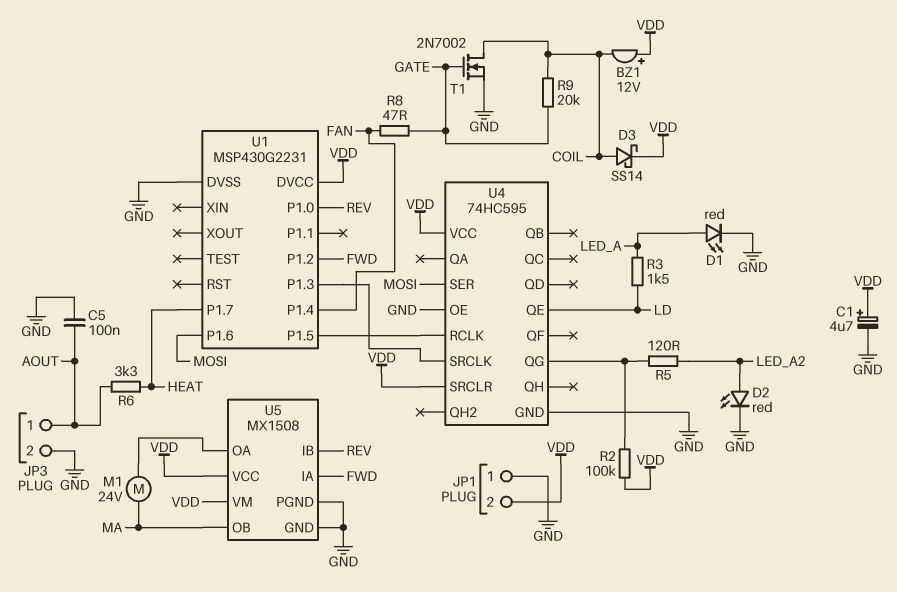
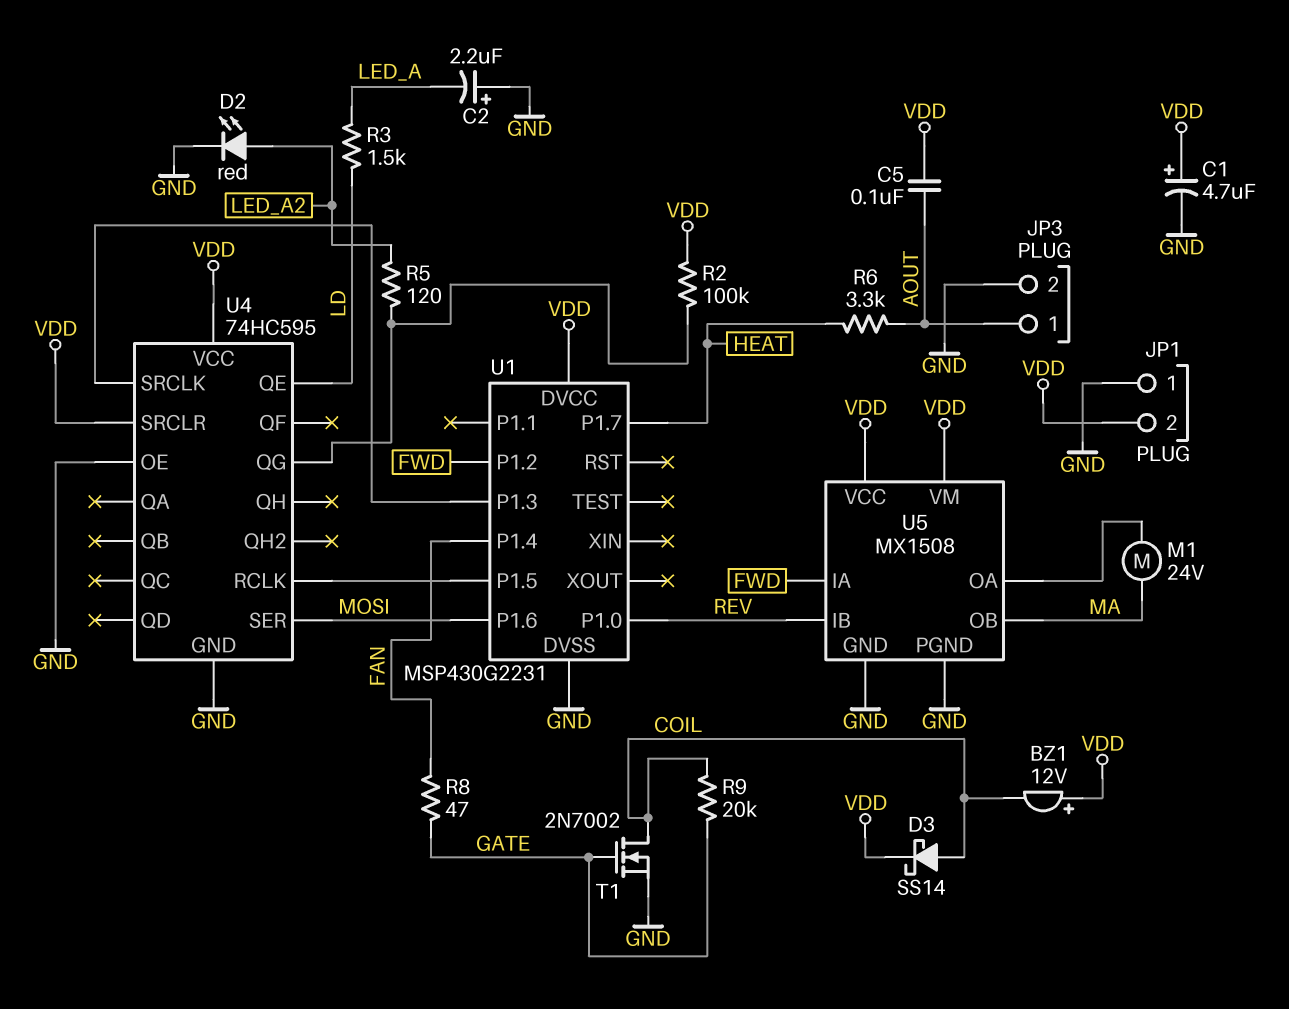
C2: none -> 2.2uF (plus GND, minus LED_A)
C5: 100nF (AOUT, GND) -> 100nF (AOUT, VDD)
D1: LED red (A LED_A, K GND) -> none

